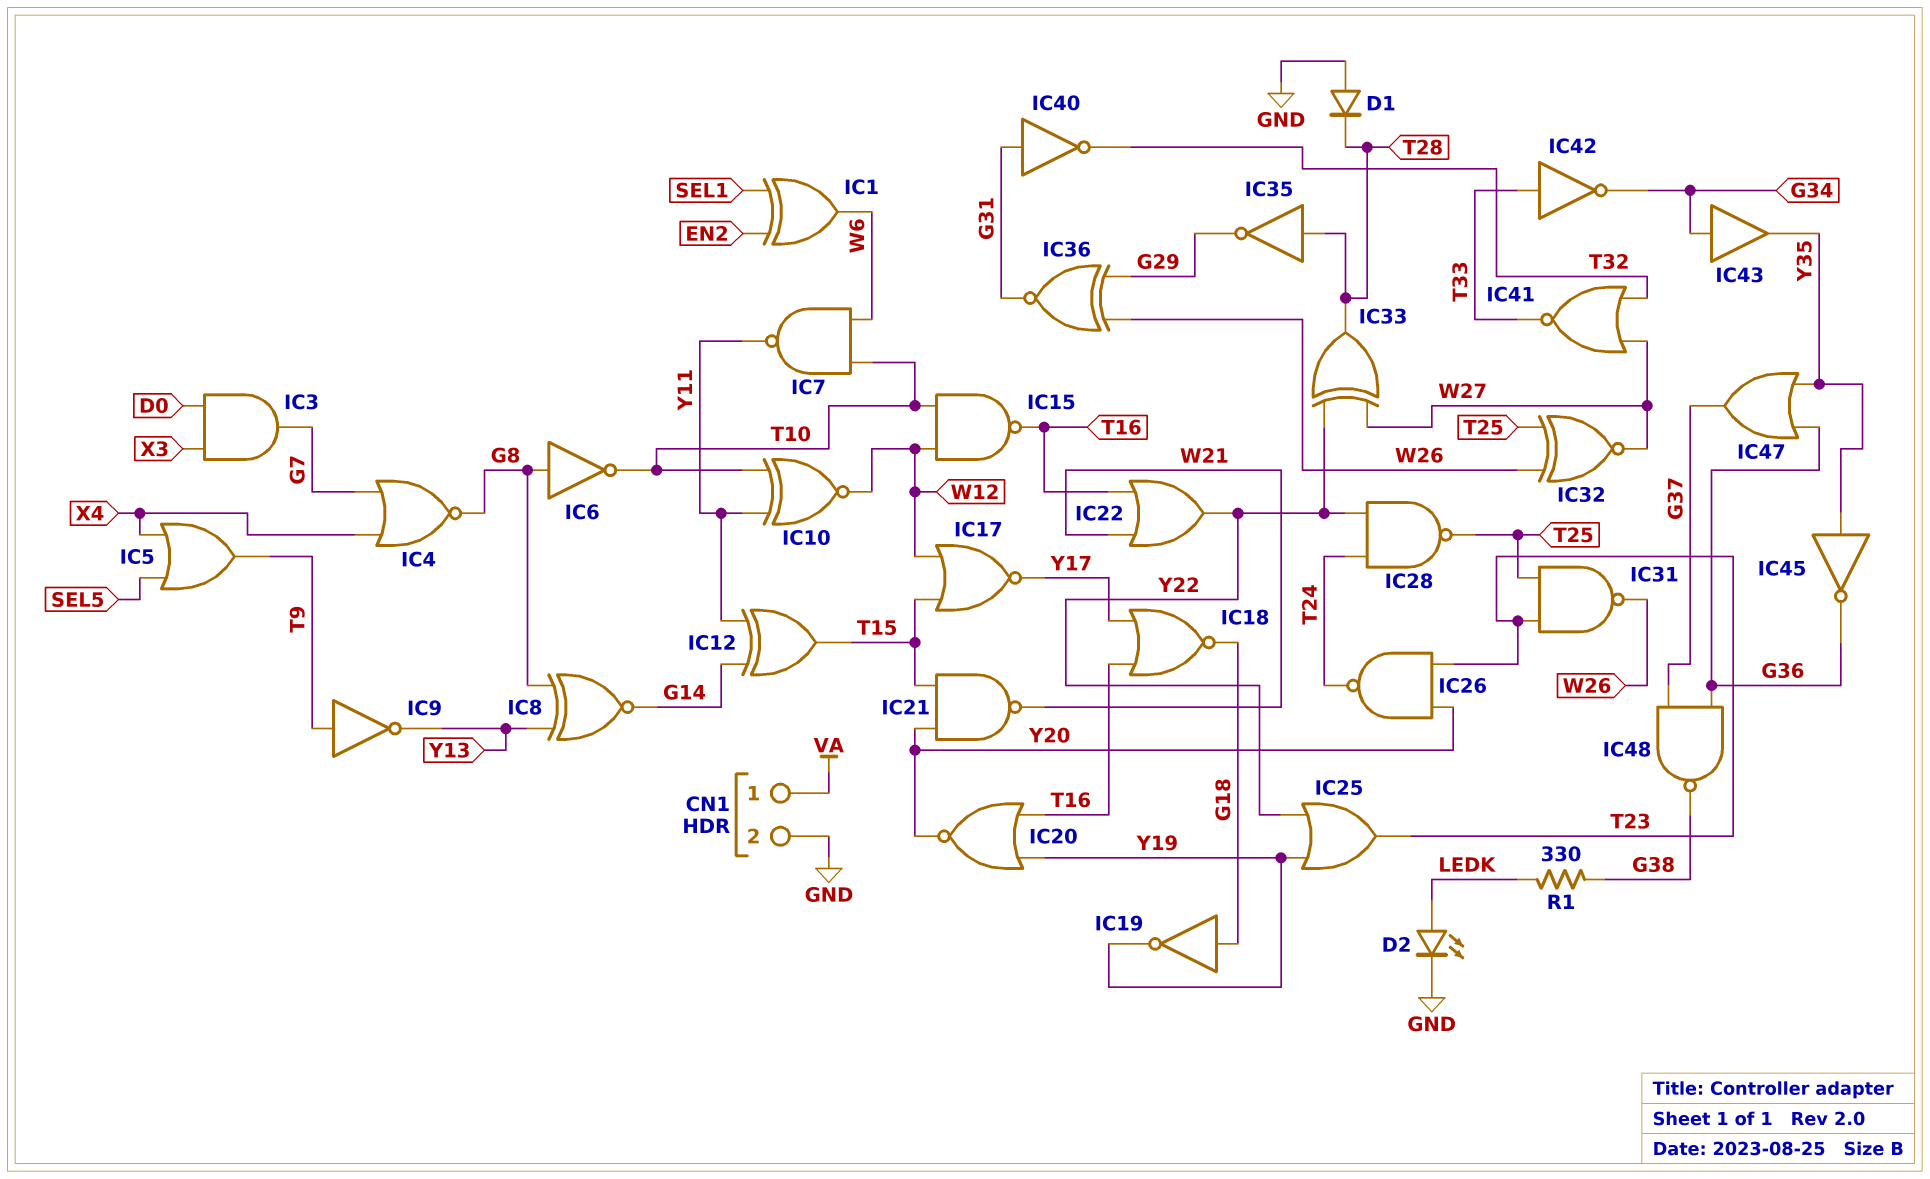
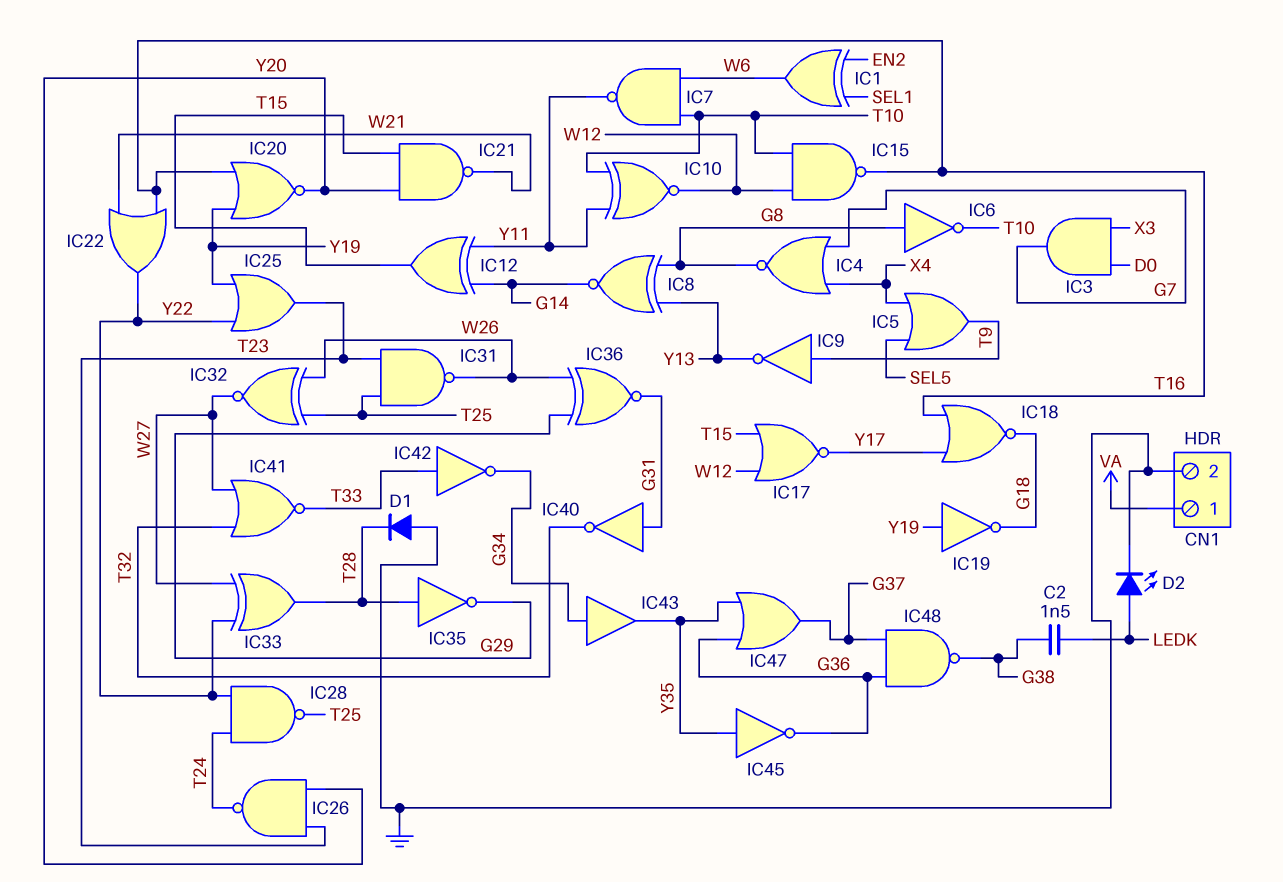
C2: none -> 1.5nF (G38, LEDK)
IC19: NOT (in G18, out Y19) -> NOT (in Y19, out G18)
R1: 330 (G38, LEDK) -> none

